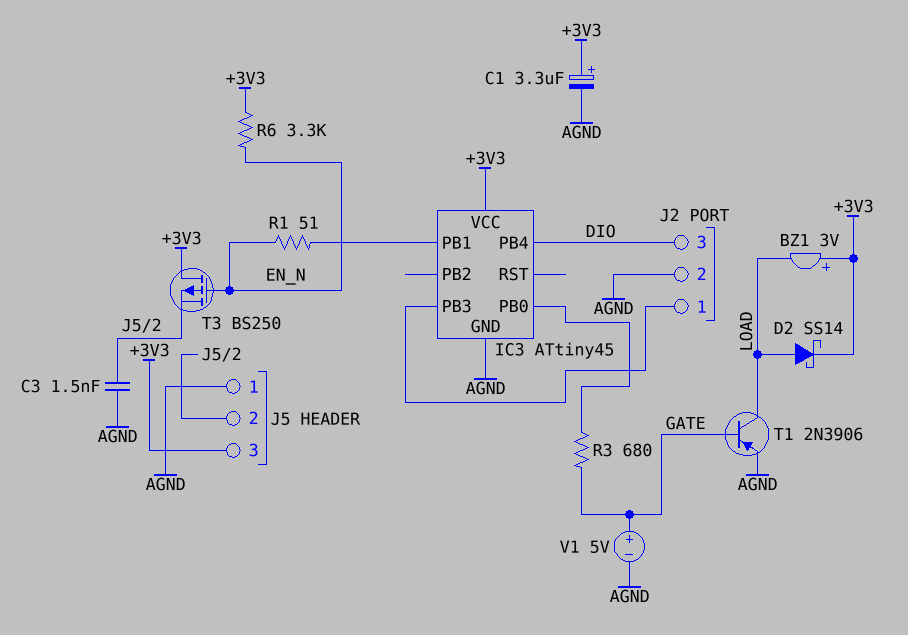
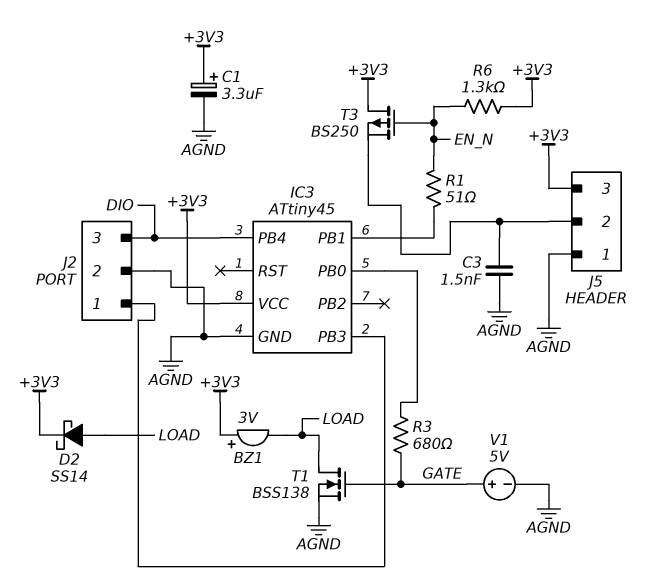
R6: 3.3k (+3V3, EN_N) -> 1.3k (+3V3, EN_N)
T1: PNP 2N3906 (B GATE, C LOAD, E AGND) -> NMOS BSS138 (G GATE, D LOAD, S AGND)

